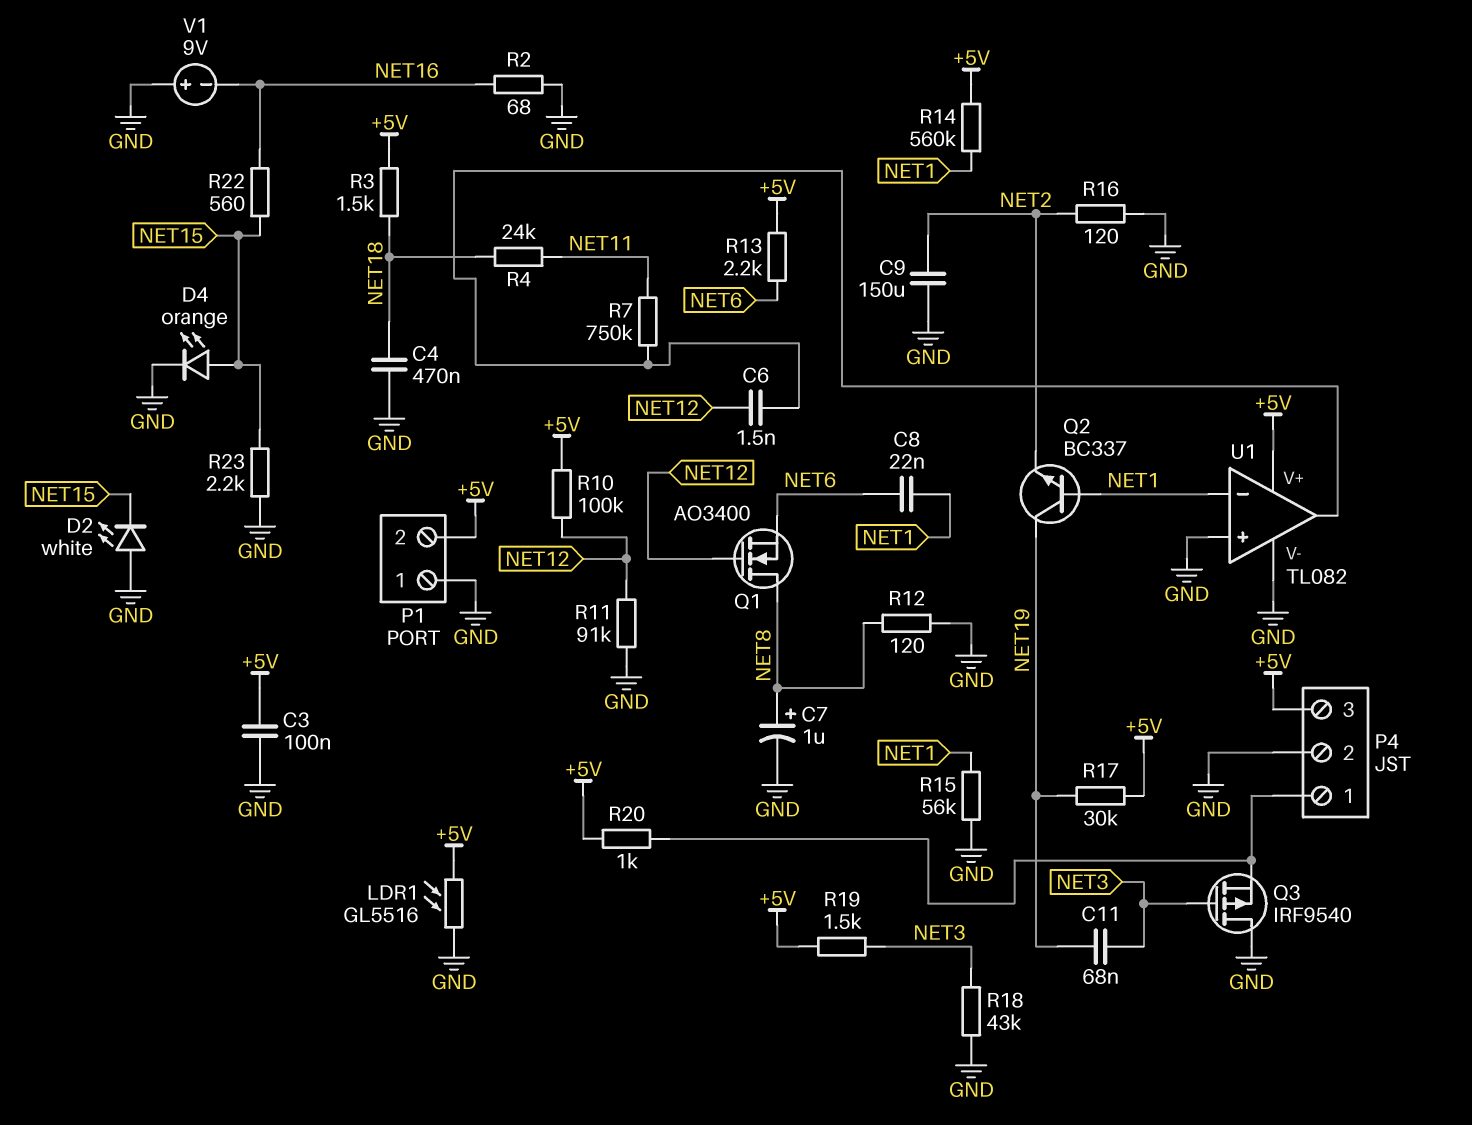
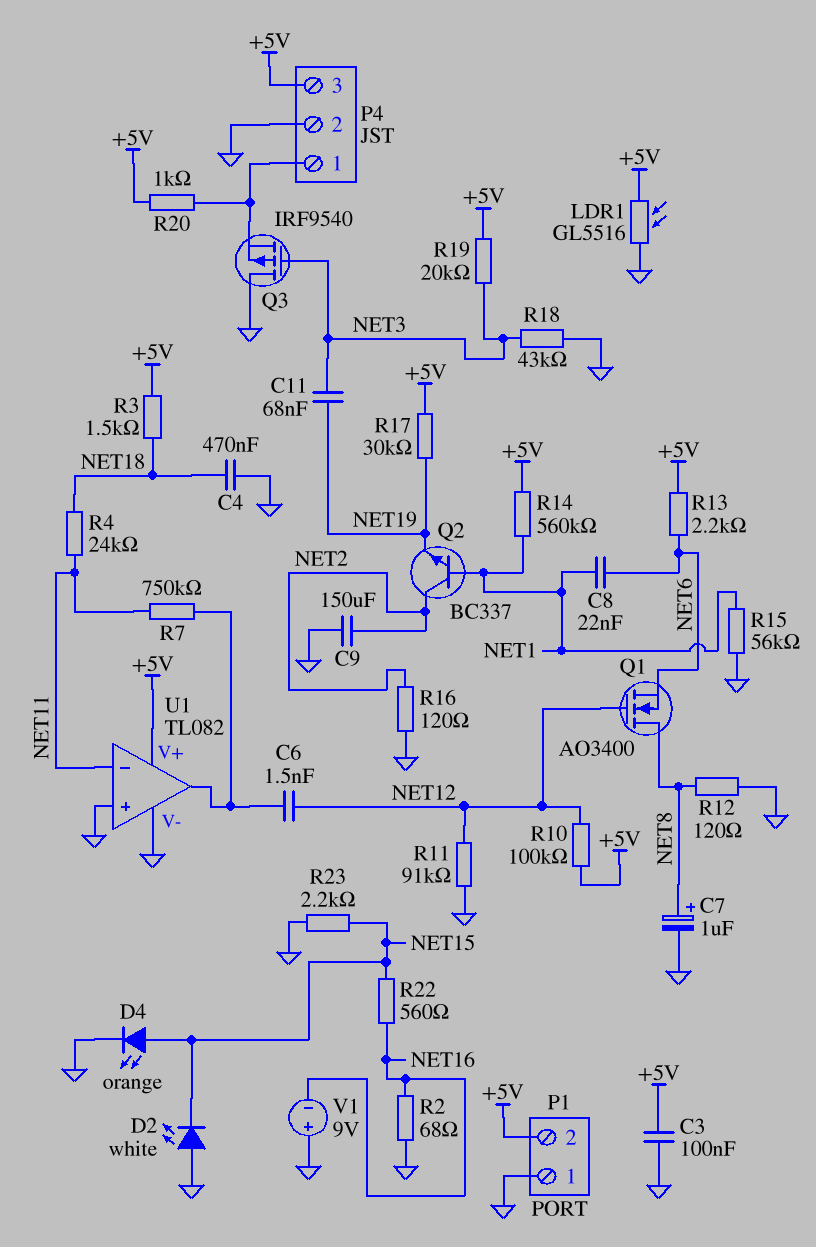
Q2: NPN BC337 (B NET1, C NET19, E NET2) -> NPN BC337 (B NET1, C NET2, E NET19)
R19: 1.5k (+5V, NET3) -> 20k (+5V, NET3)
U1 pin in-: NET1 -> NET11

